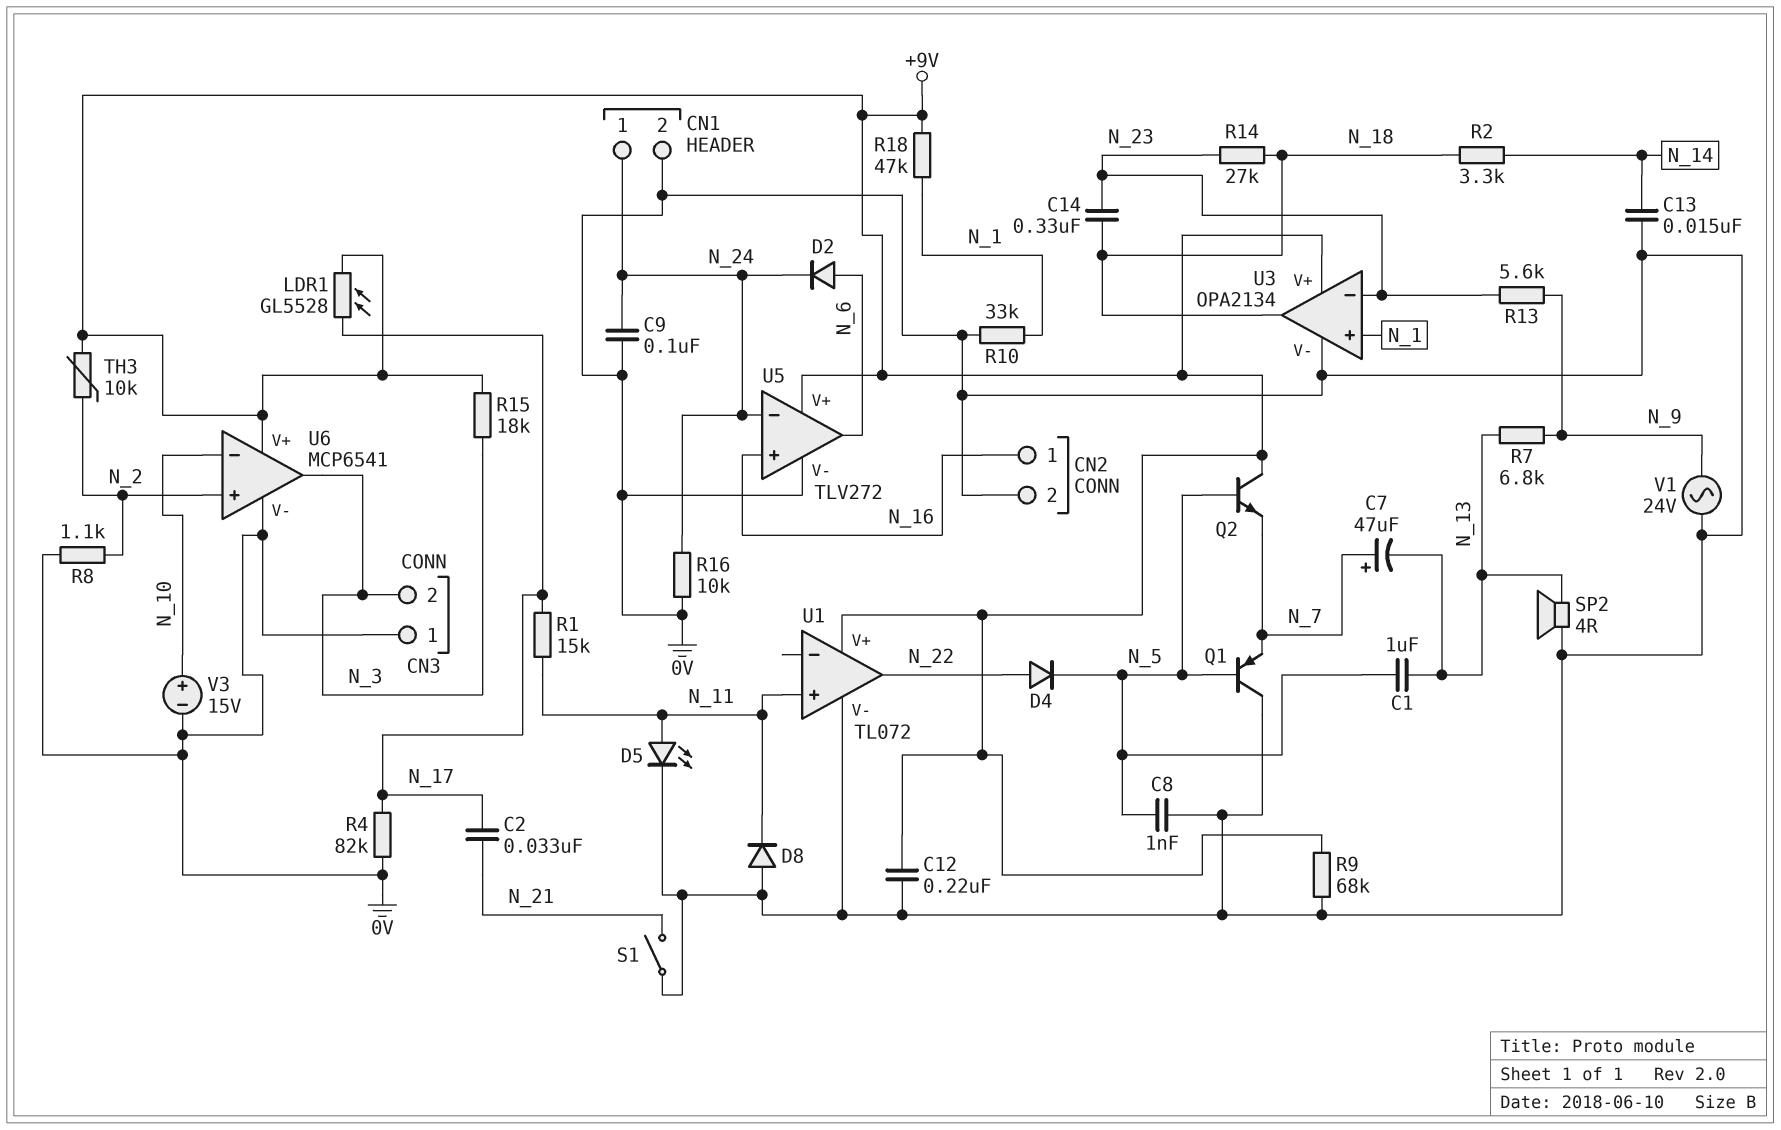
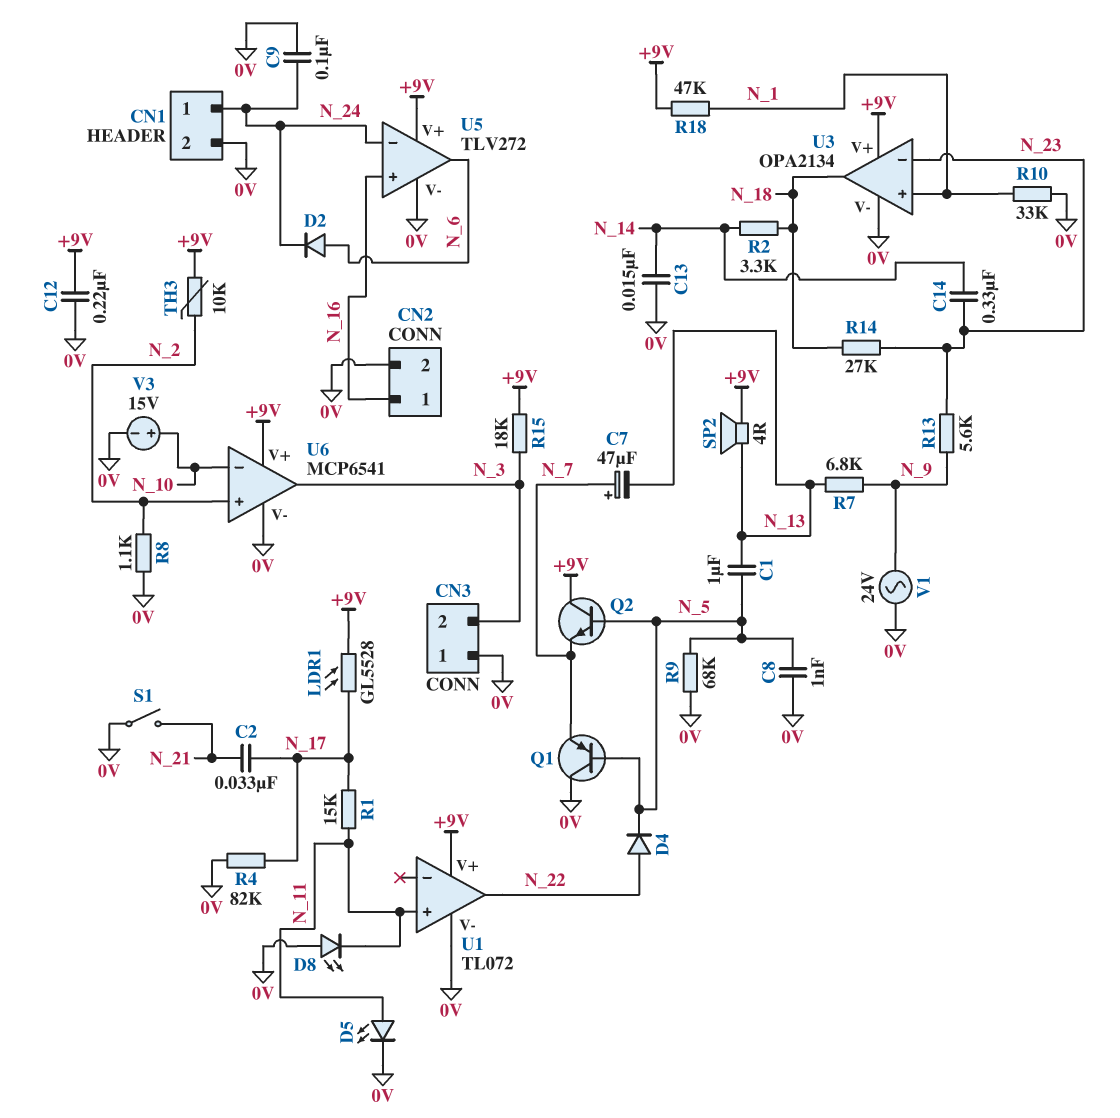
C14: 330nF (N_18, N_23) -> 330nF (N_14, N_23)
D8: diode (A 0V, K N_11) -> LED (A 0V, K N_11)
R9: 68k (+9V, 0V) -> 68k (0V, N_5)
R16: 10k (0V, N_24) -> none
SP2: speaker 4R (0V, N_13) -> speaker 4R (+9V, N_13)

